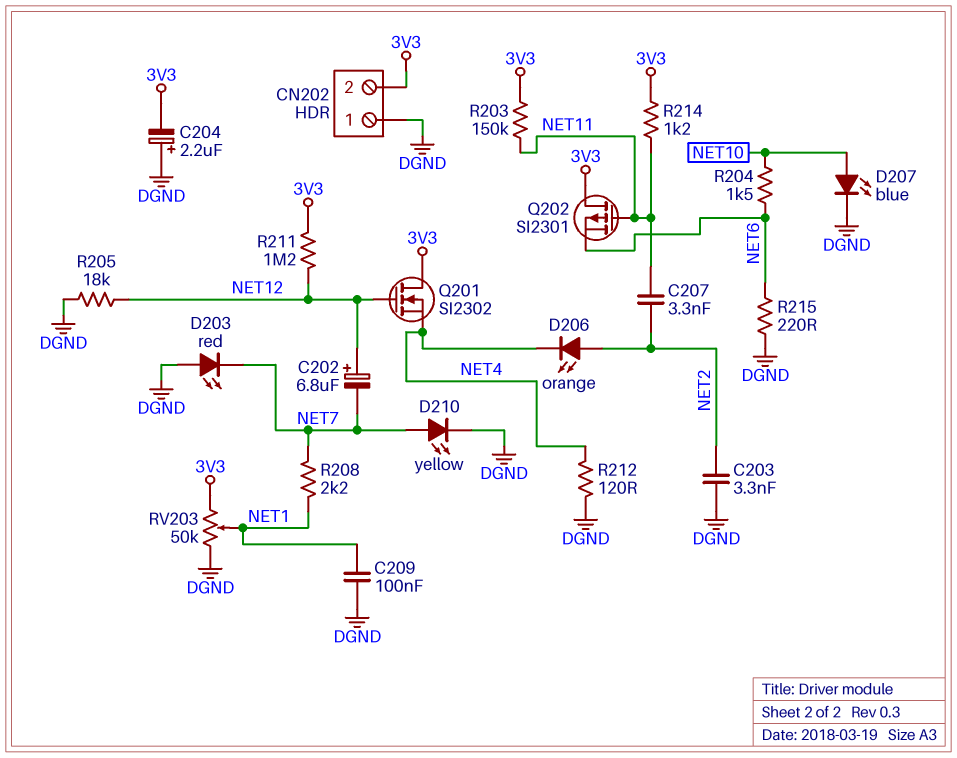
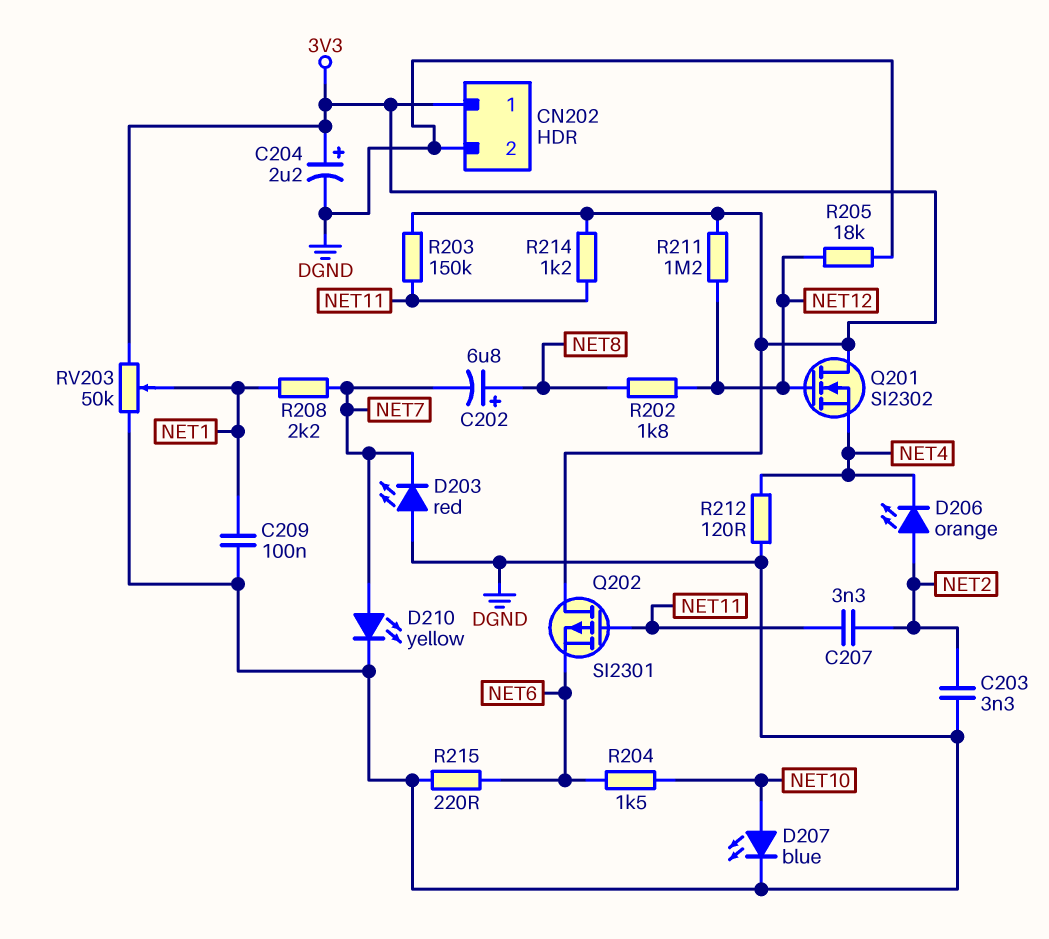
C202: 6.8uF (plus NET12, minus NET7) -> 6.8uF (plus NET8, minus NET7)
C204: 2.2uF (plus DGND, minus 3V3) -> 2.2uF (plus 3V3, minus DGND)
CN202 pin 1: DGND -> 3V3
CN202 pin 2: 3V3 -> DGND
R202: none -> 1.8k (NET8, NET12)

